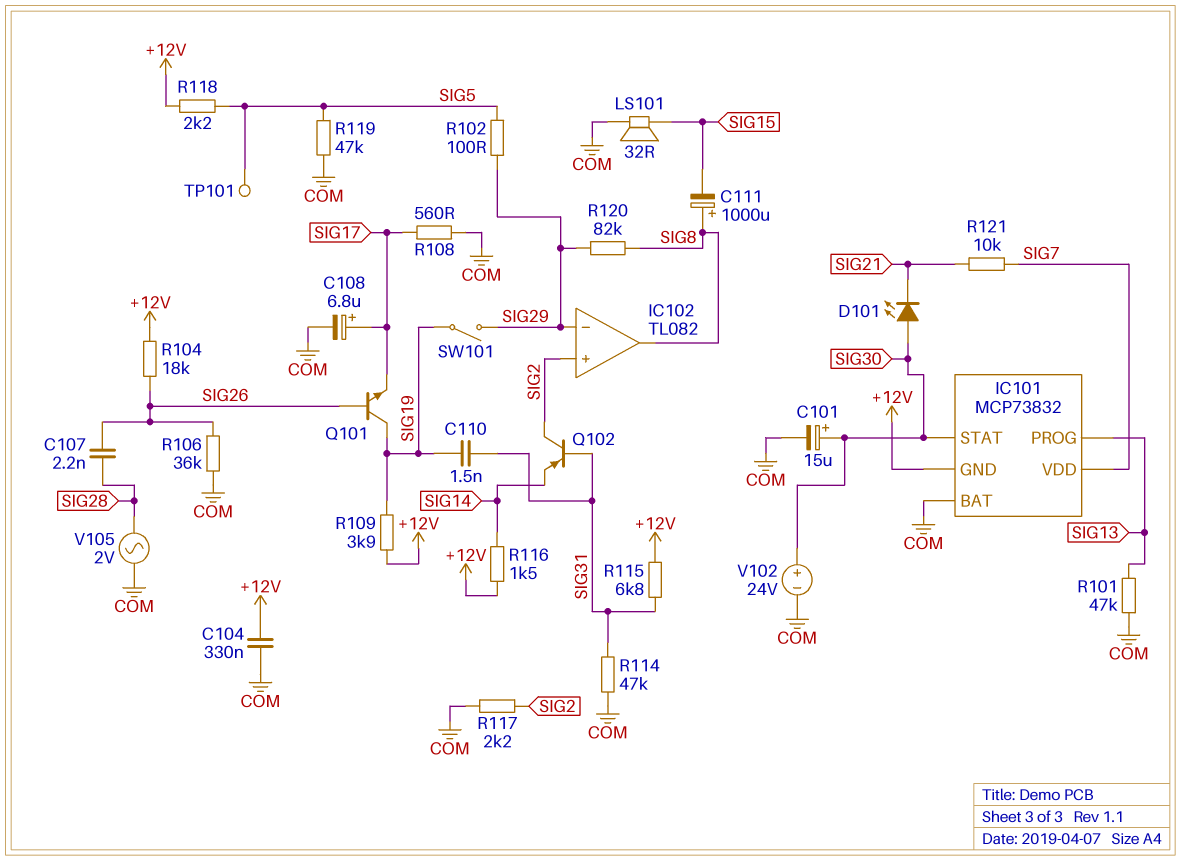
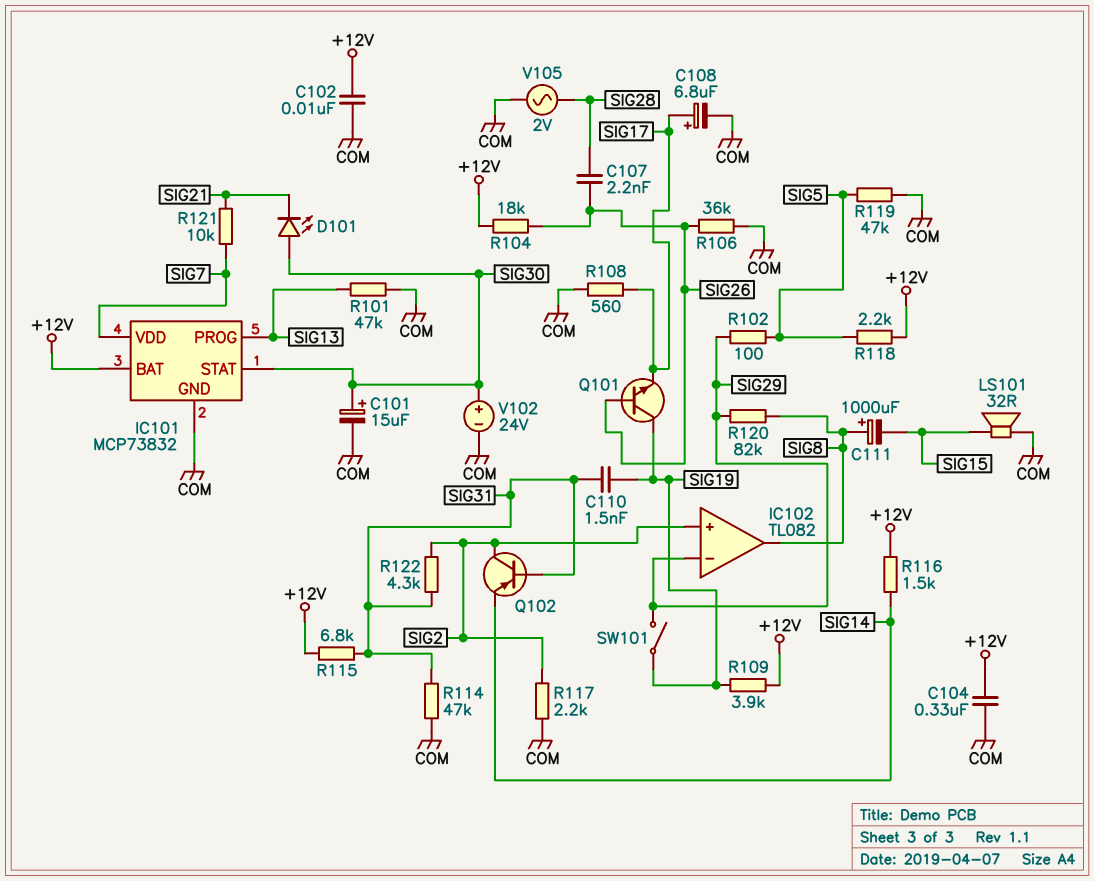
C102: none -> 10nF (+12V, COM)
IC101 pin BAT: COM -> +12V
IC101 pin GND: +12V -> COM
R122: none -> 4.3k (SIG2, SIG31)
TP101: test point (SIG5) -> none

